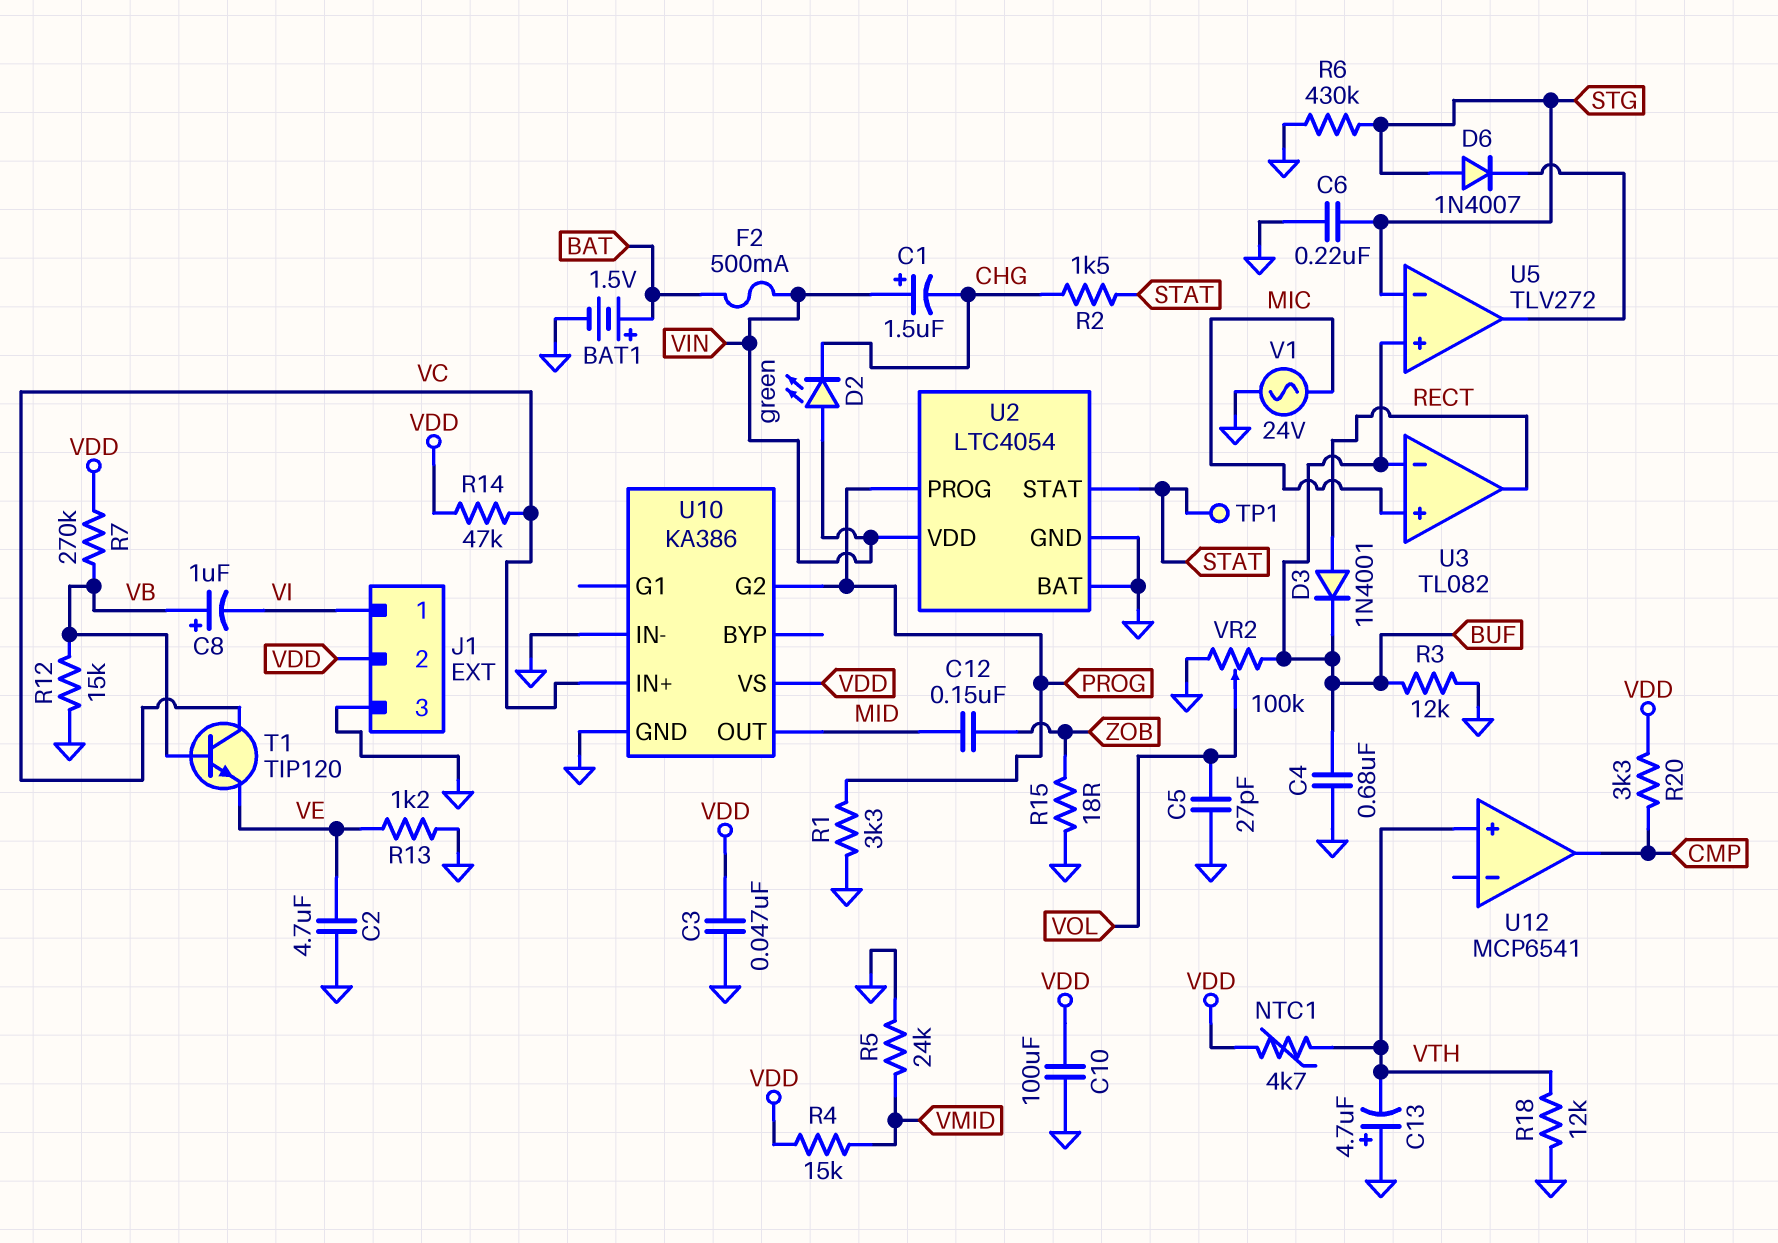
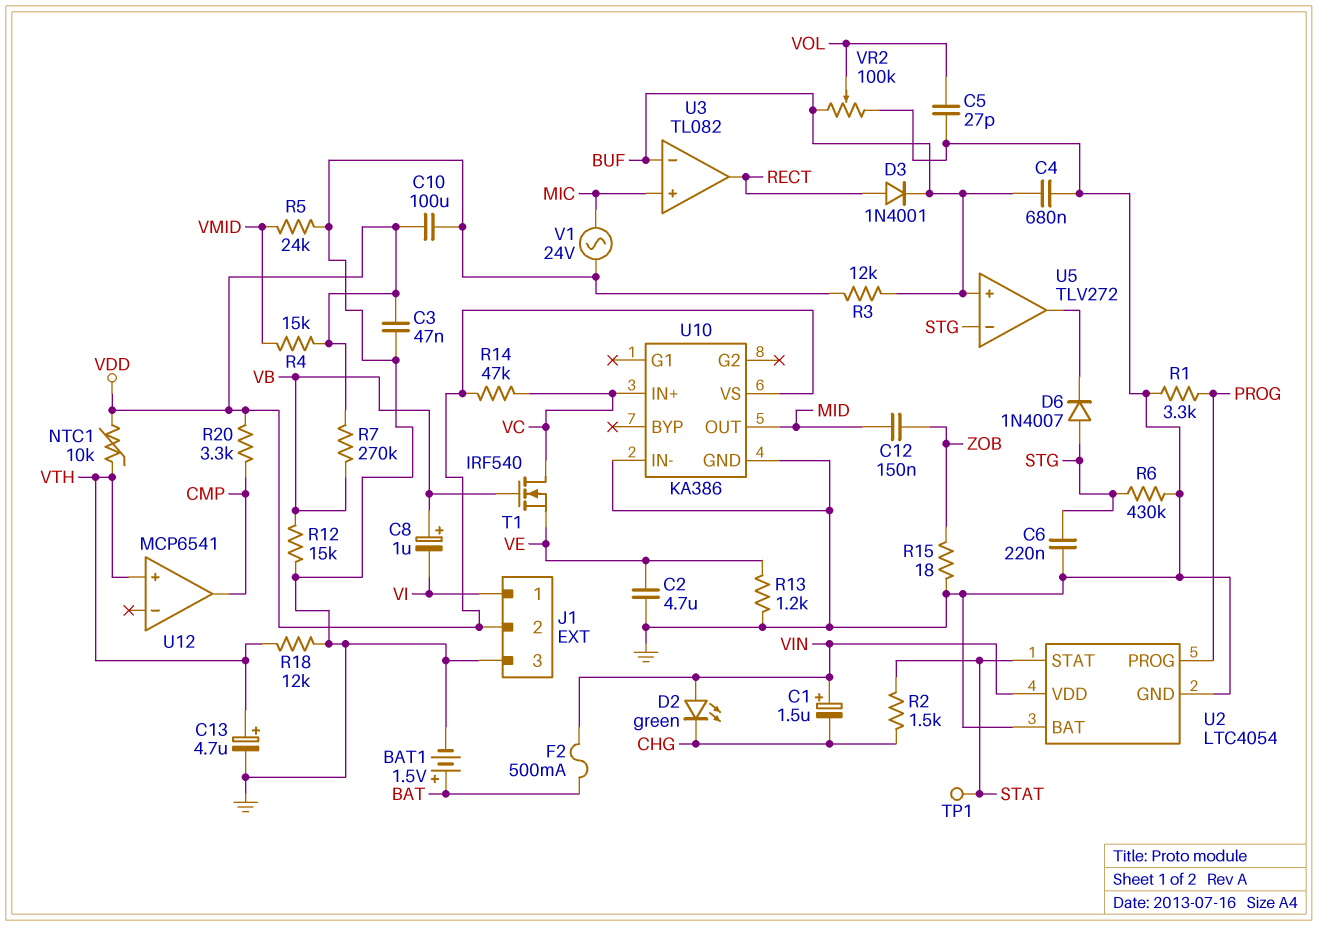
C13: 4.7uF (plus GND, minus VTH) -> 4.7uF (plus VTH, minus GND)
NTC1: 4.7k (VDD, VTH) -> 10k (VDD, VTH)
T1: NPN TIP120 (B VB, C VC, E VE) -> NMOS IRF540 (G VB, D VC, S VE)
U10 pin G2: PROG -> none

